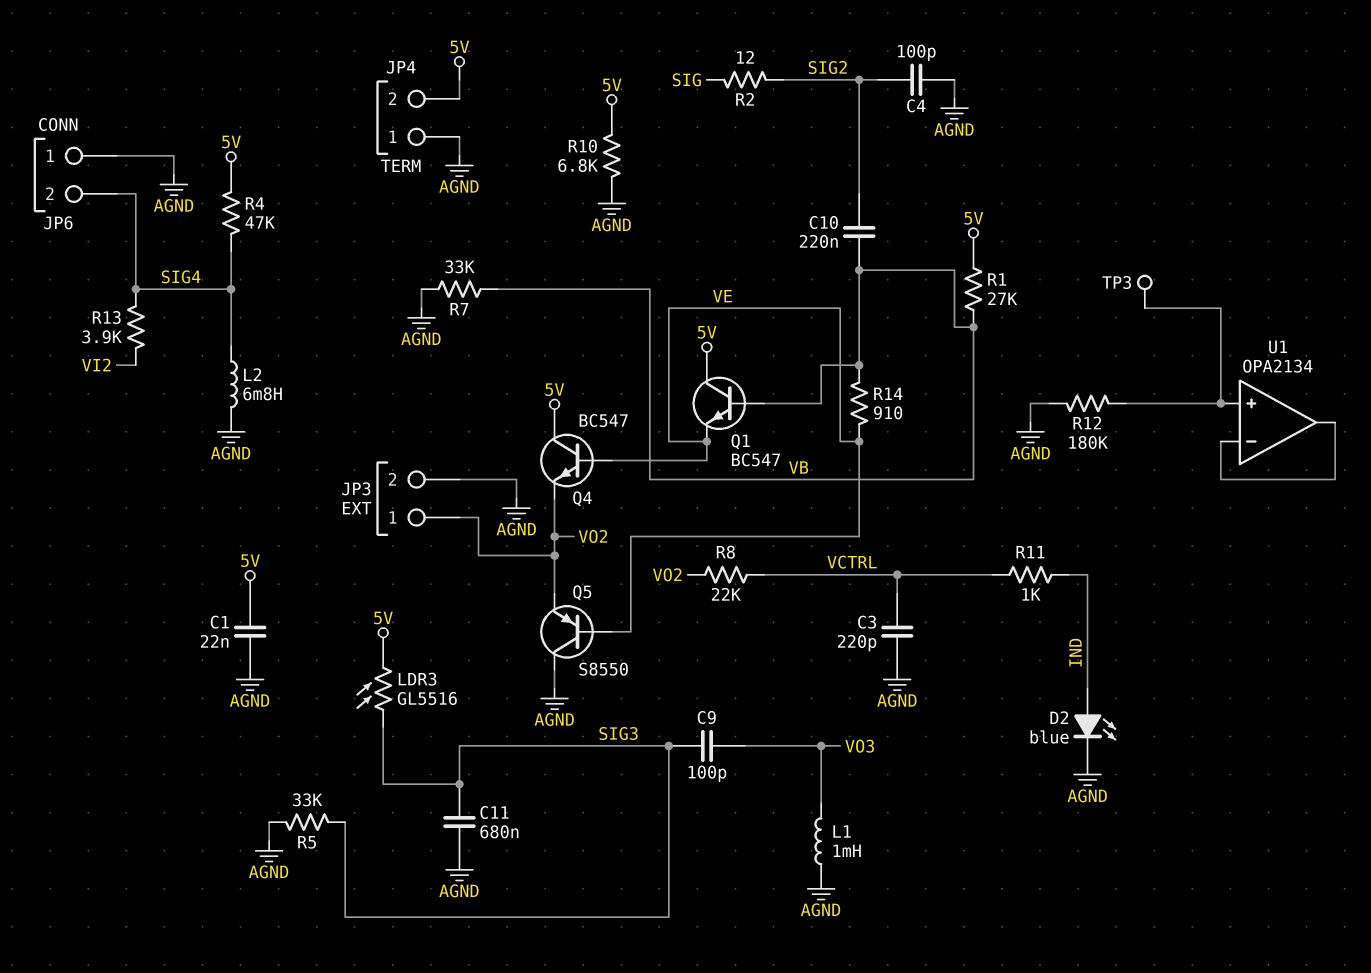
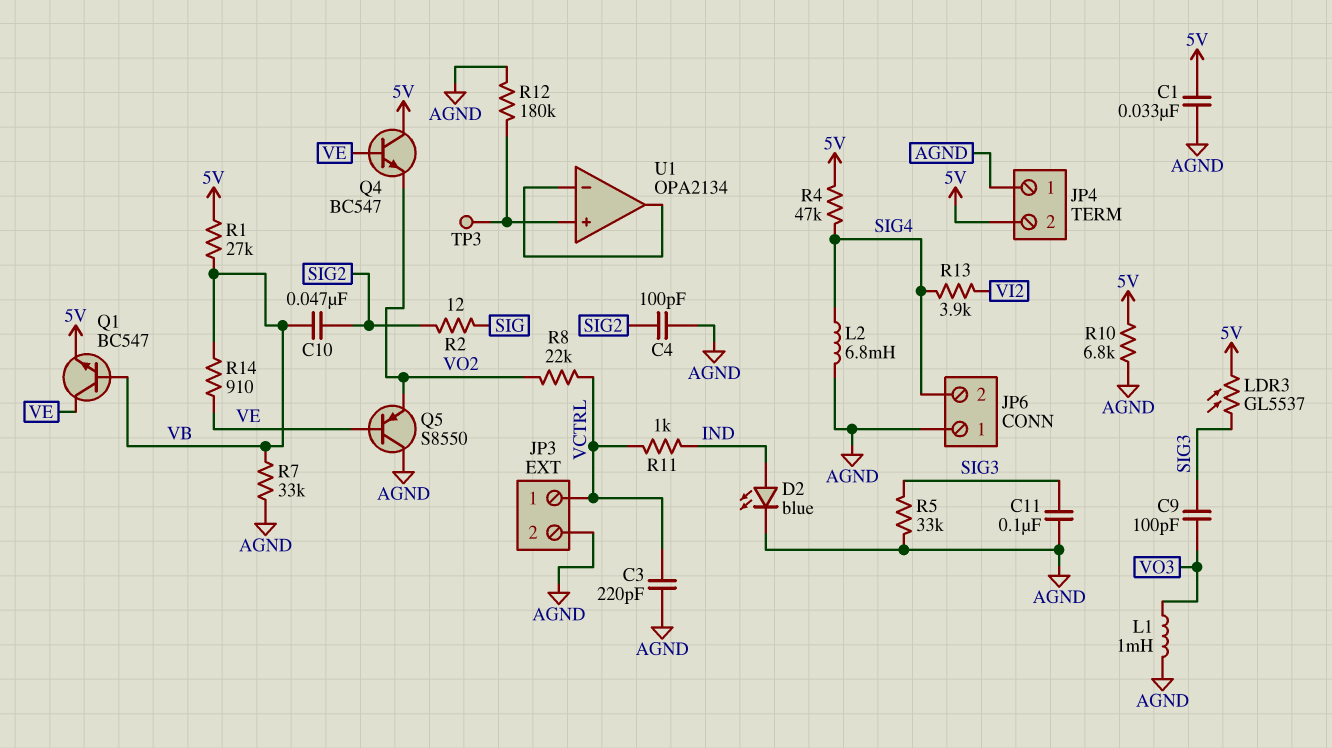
C1: 22nF (5V, AGND) -> 33nF (5V, AGND)
C10: 220nF (SIG2, VB) -> 47nF (SIG2, VB)
C11: 680nF (AGND, SIG3) -> 100nF (AGND, SIG3)
JP3 pin 1: VO2 -> VCTRL
LDR3: GL5516 (5V, SIG3) -> GL5537 (5V, SIG3)
Q1: NPN BC547 (B VB, C 5V, E VE) -> NPN BC547 (B VB, C VE, E 5V)

